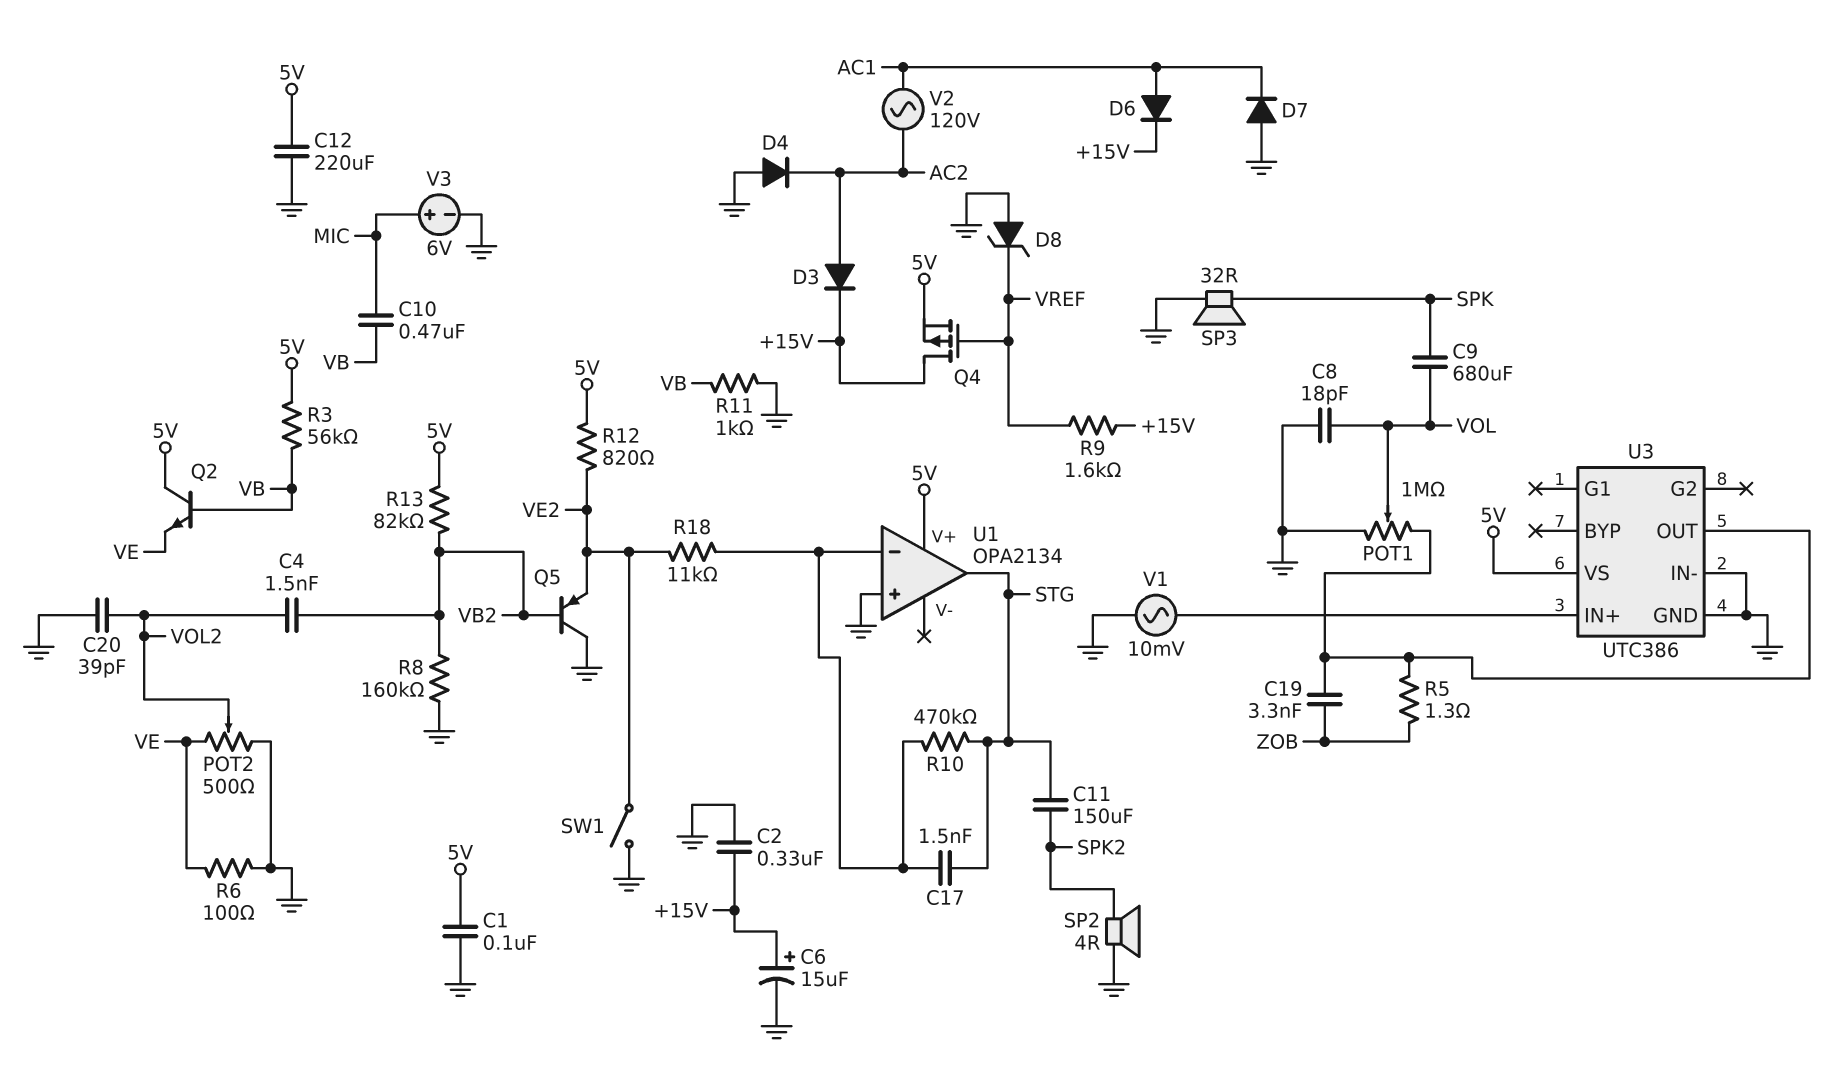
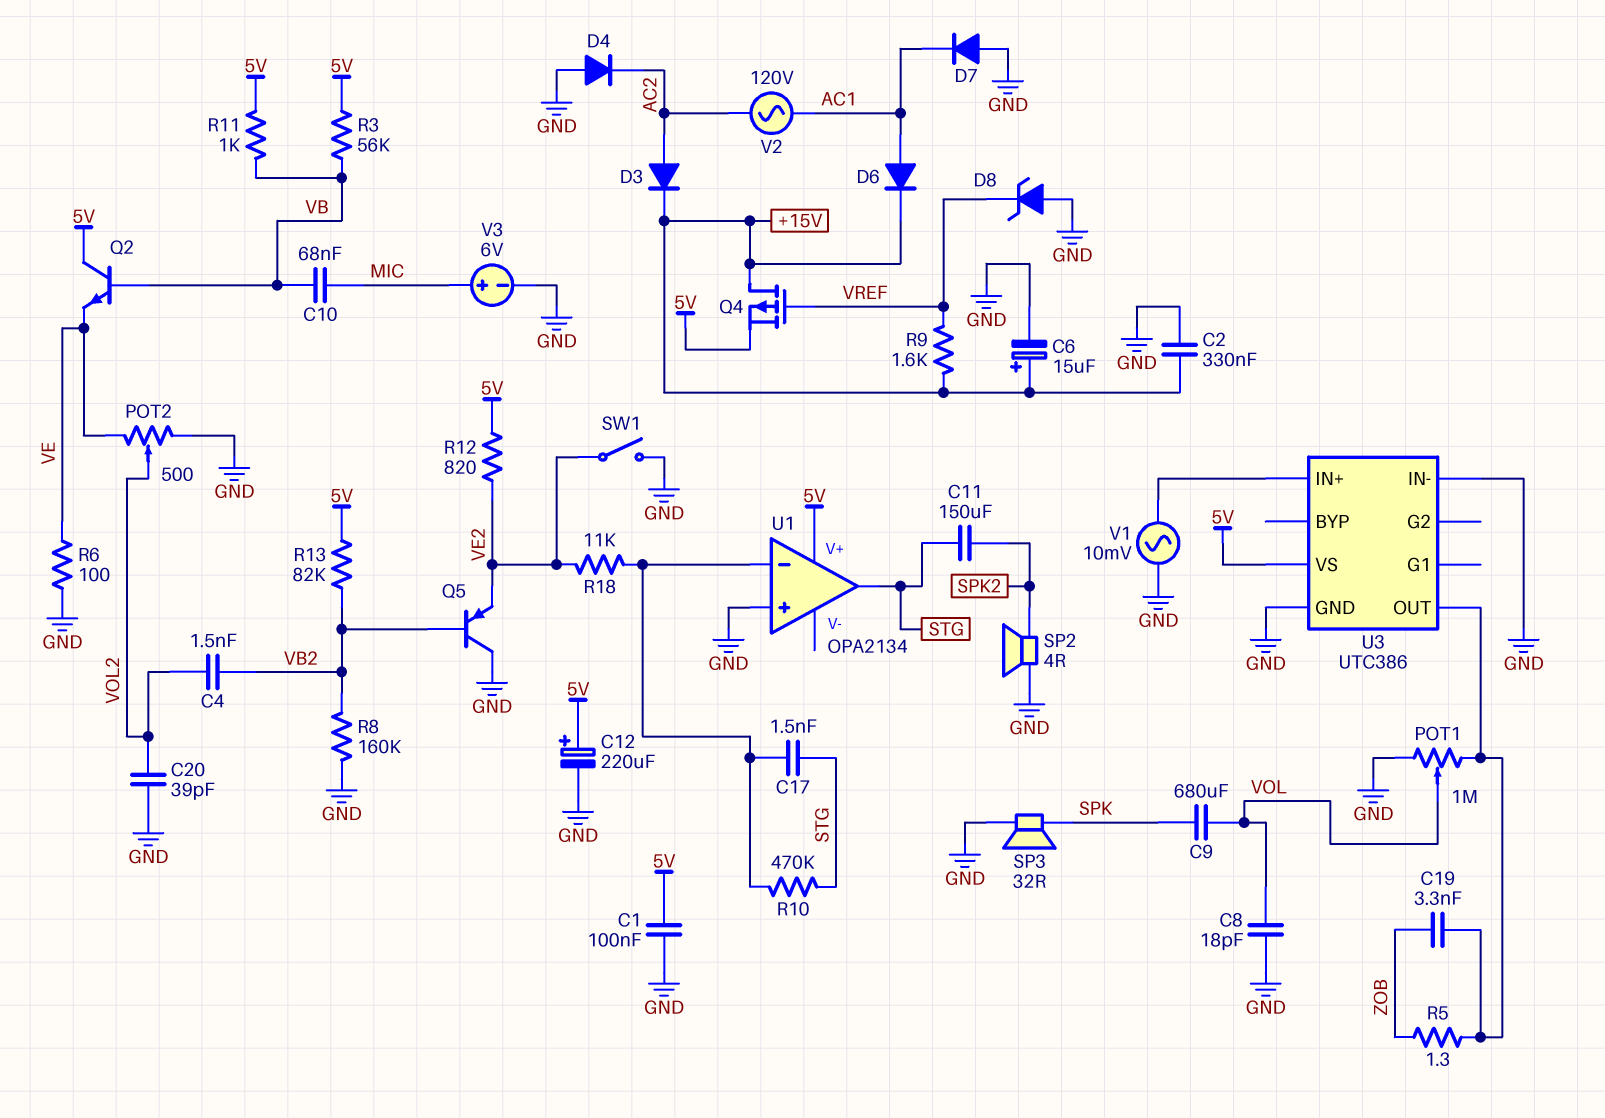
C10: 470nF (MIC, VB) -> 68nF (MIC, VB)
C12: 220uF (5V, GND) -> 220uF (plus 5V, minus GND)
R11: 1k (GND, VB) -> 1k (5V, VB)

